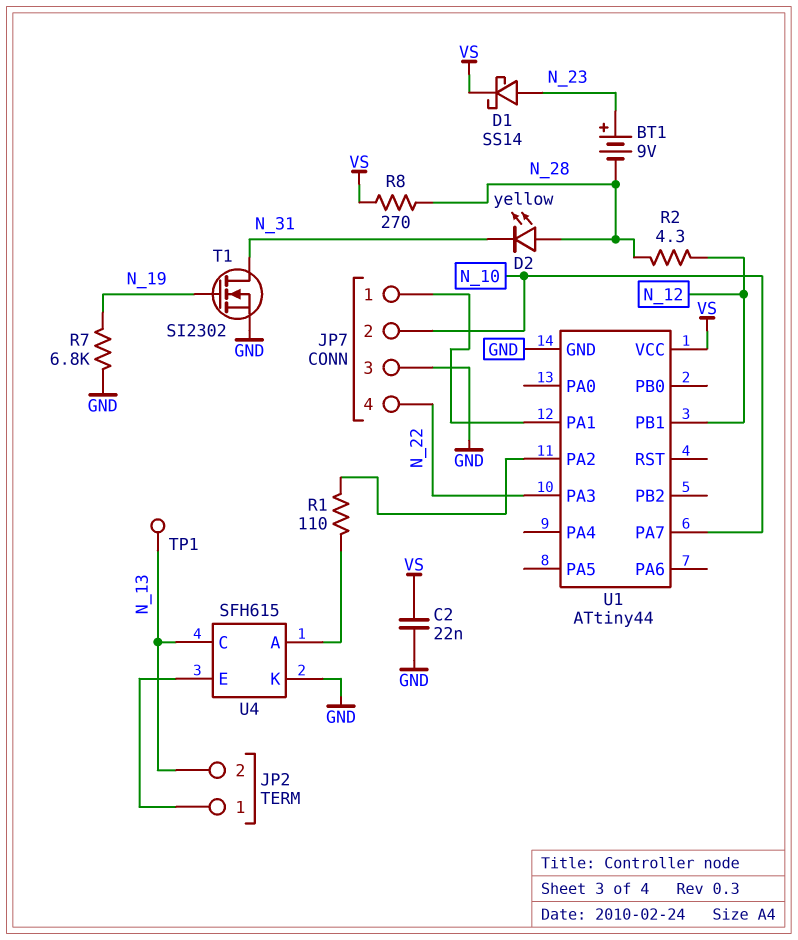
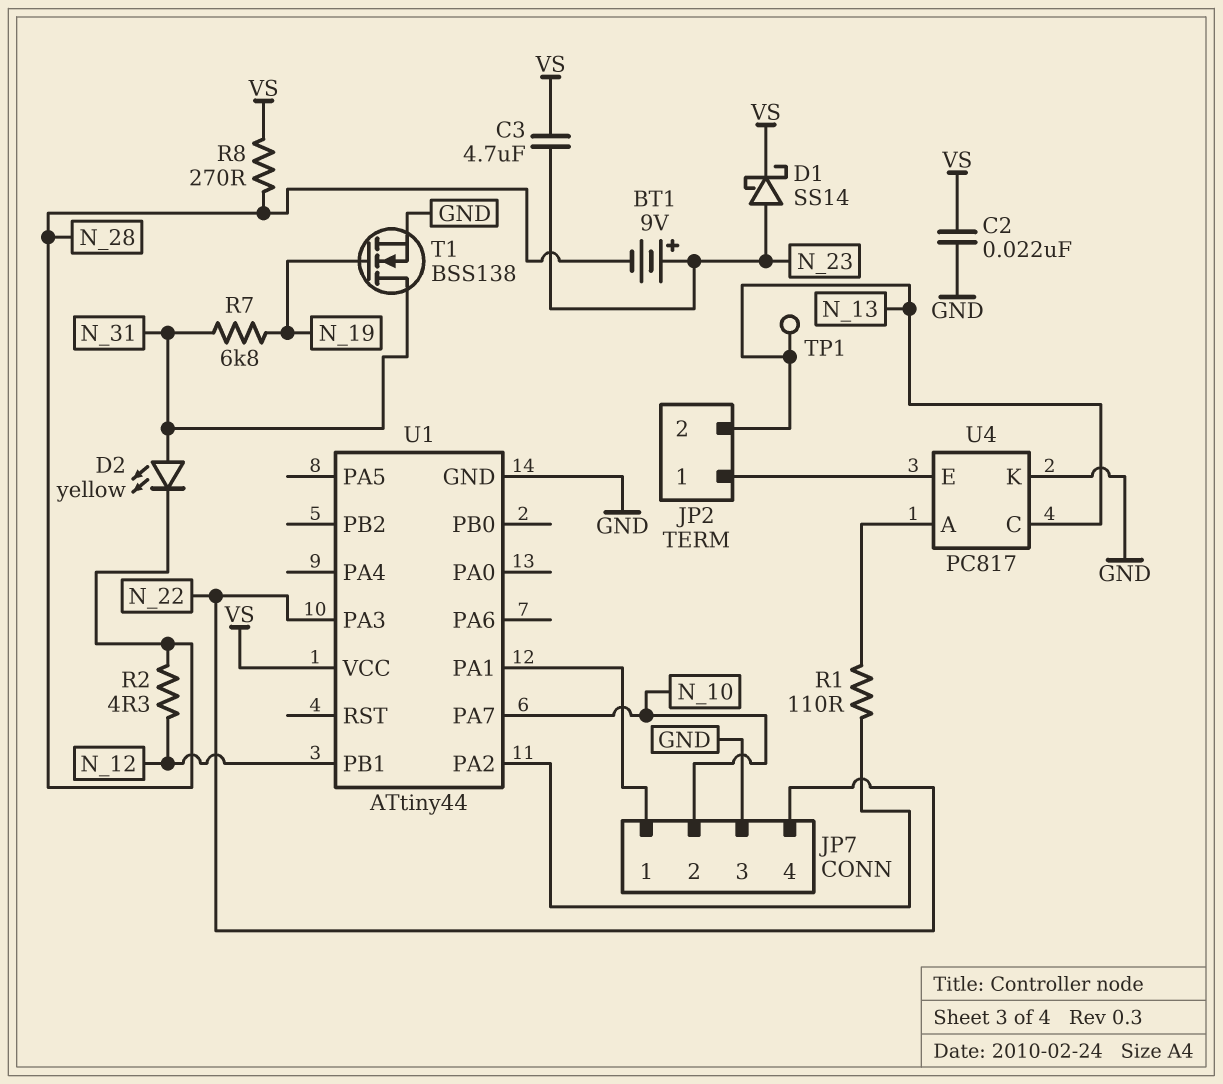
C3: none -> 4.7uF (N_23, VS)
D2: LED yellow (A N_28, K N_31) -> LED yellow (A N_31, K N_28)
R7: 6.8k (GND, N_19) -> 6.8k (N_19, N_31)
T1: NMOS SI2302 (G N_19, D N_31, S GND) -> NMOS BSS138 (G N_19, D N_31, S GND)
U4: SFH615 -> PC817

